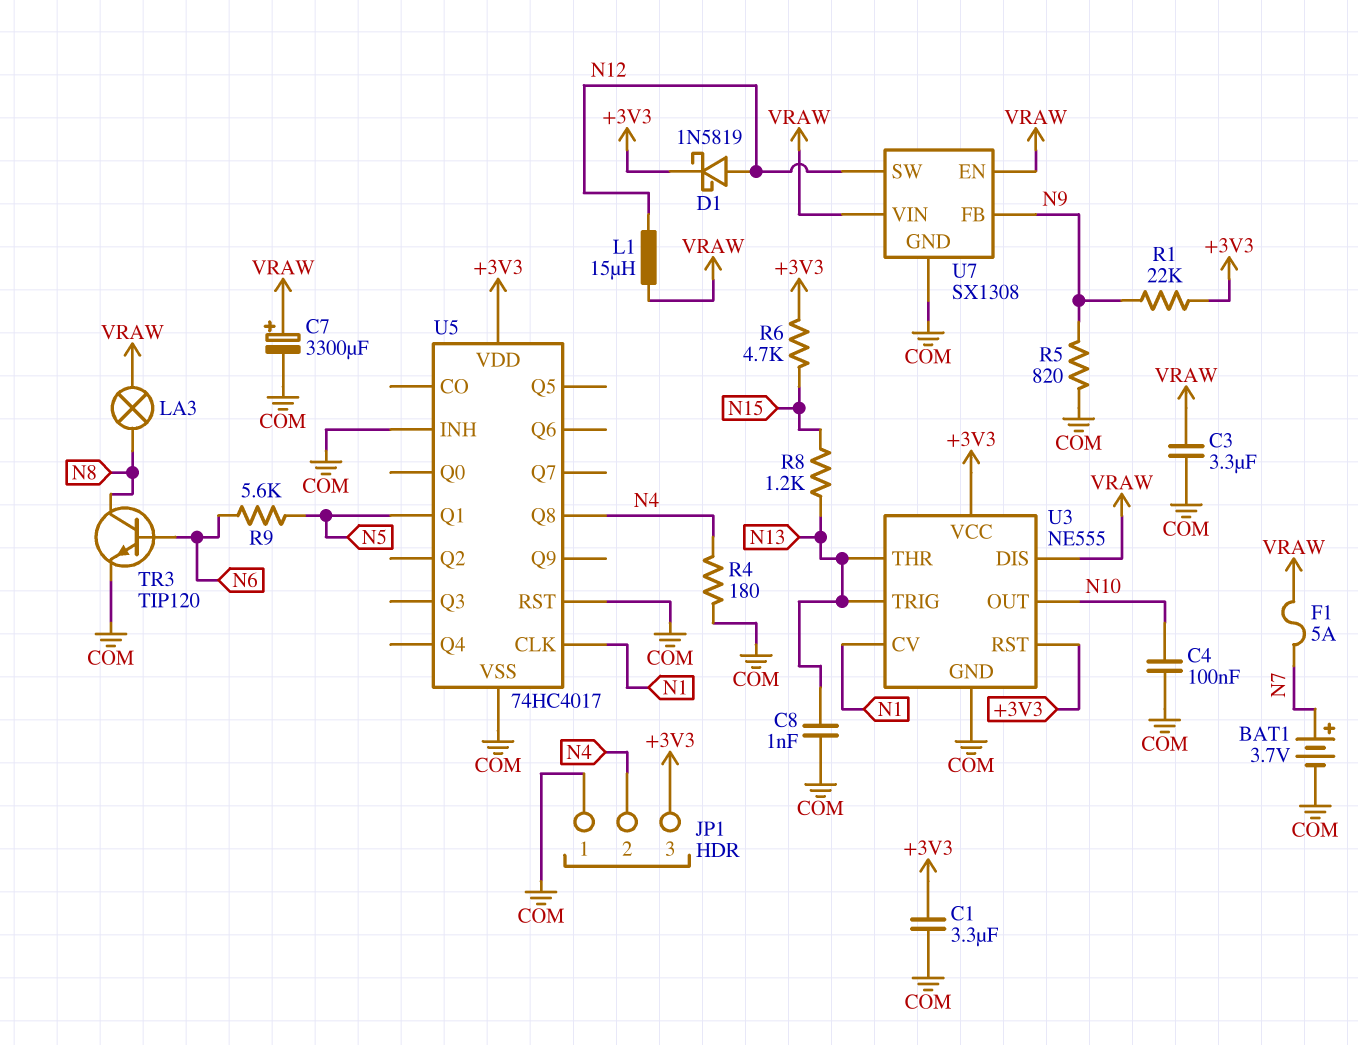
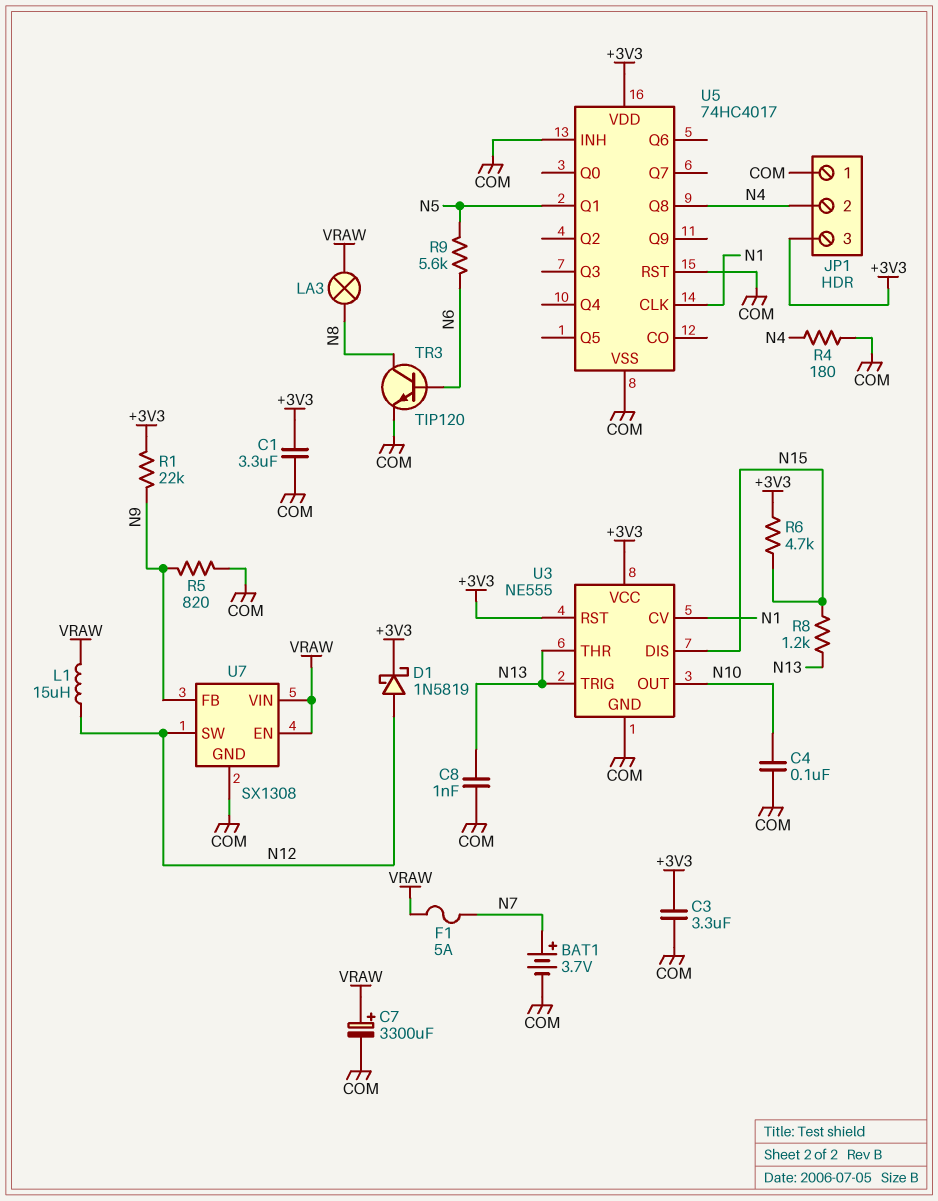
C3: 3.3uF (COM, VRAW) -> 3.3uF (+3V3, COM)
U3 pin DIS: VRAW -> N15

